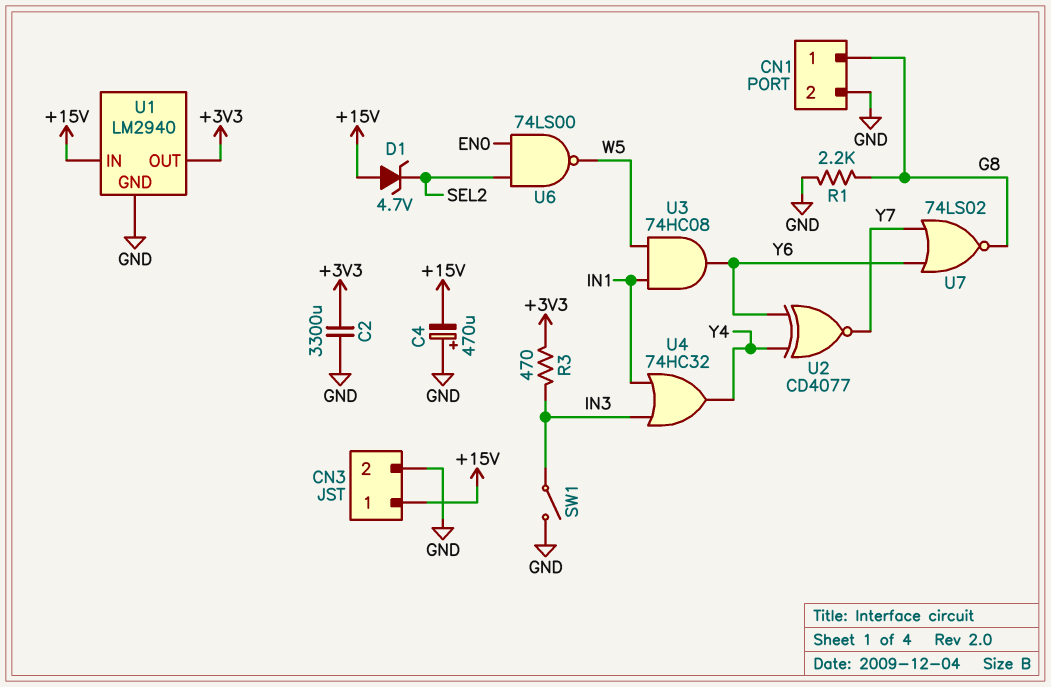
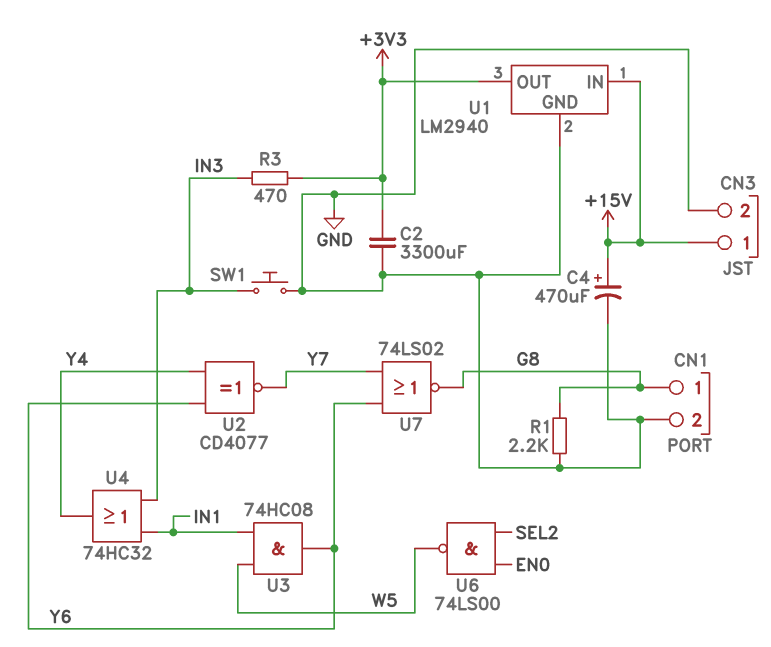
C4: 470uF (plus GND, minus +15V) -> 470uF (plus +15V, minus GND)
D1: zener 4.7V (A +15V, K SEL2) -> none
SW1: switch (GND, IN3) -> button (GND, IN3)

